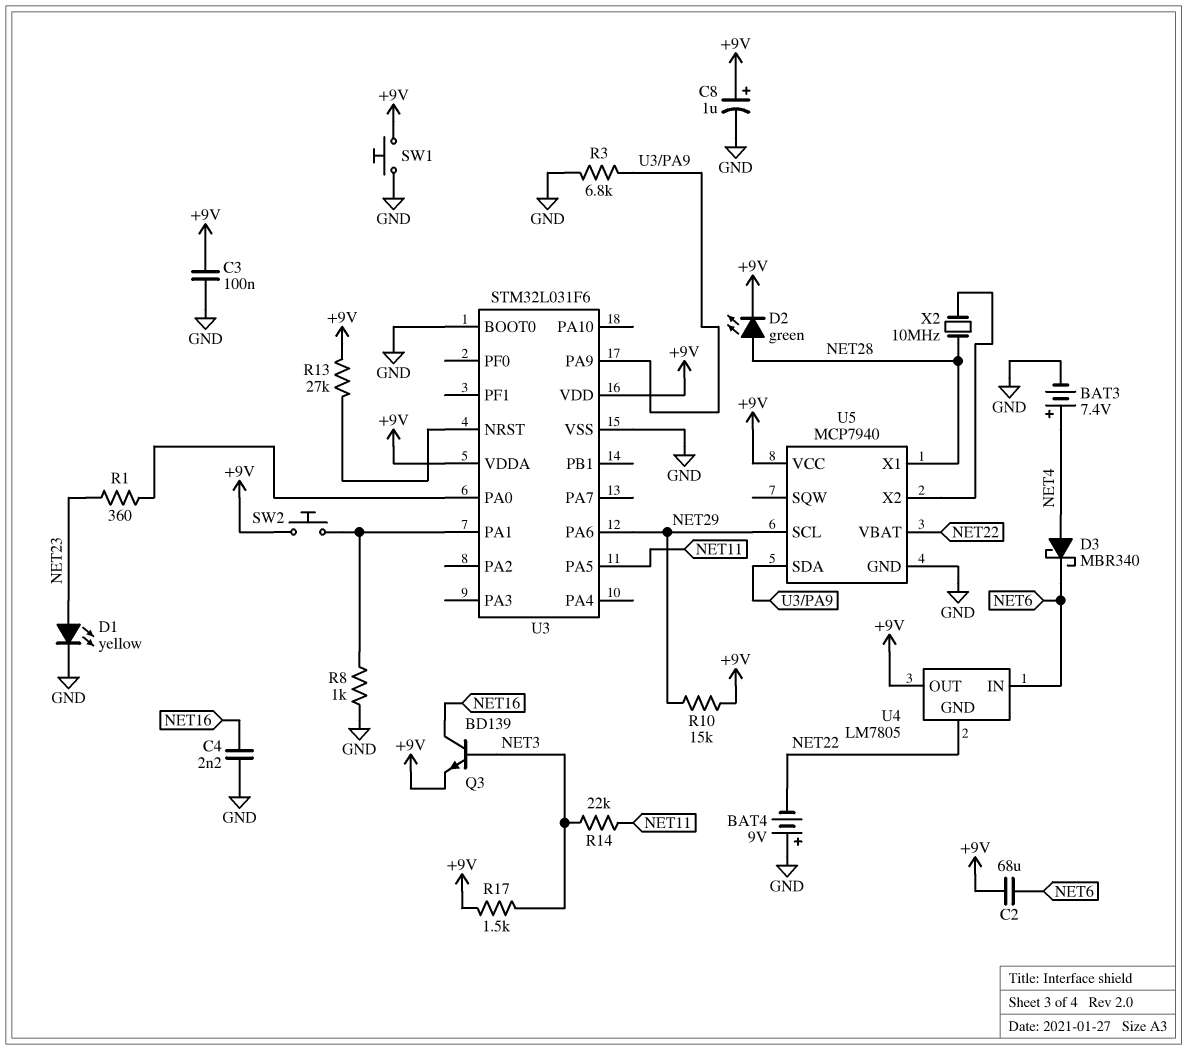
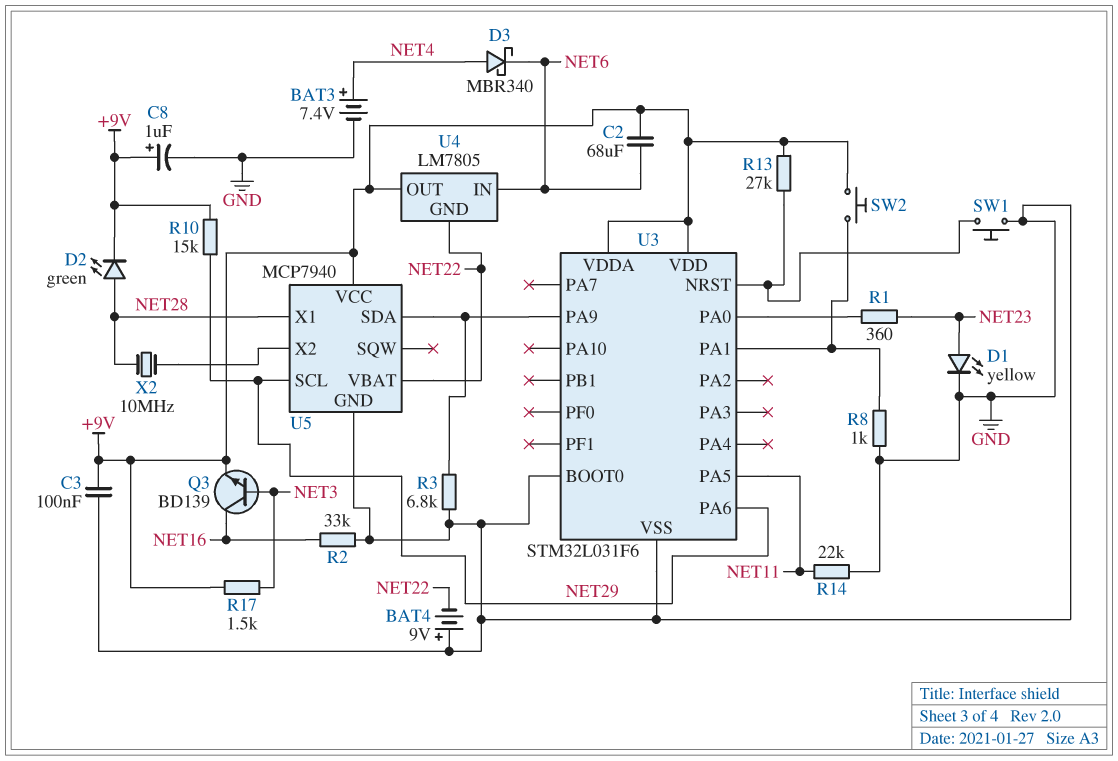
C4: 2.2nF (GND, NET16) -> none
R2: none -> 33k (GND, NET16)
R14: 22k (NET3, NET11) -> 22k (GND, NET11)
SW1: button (+9V, GND) -> button (GND, U3/NRST)

